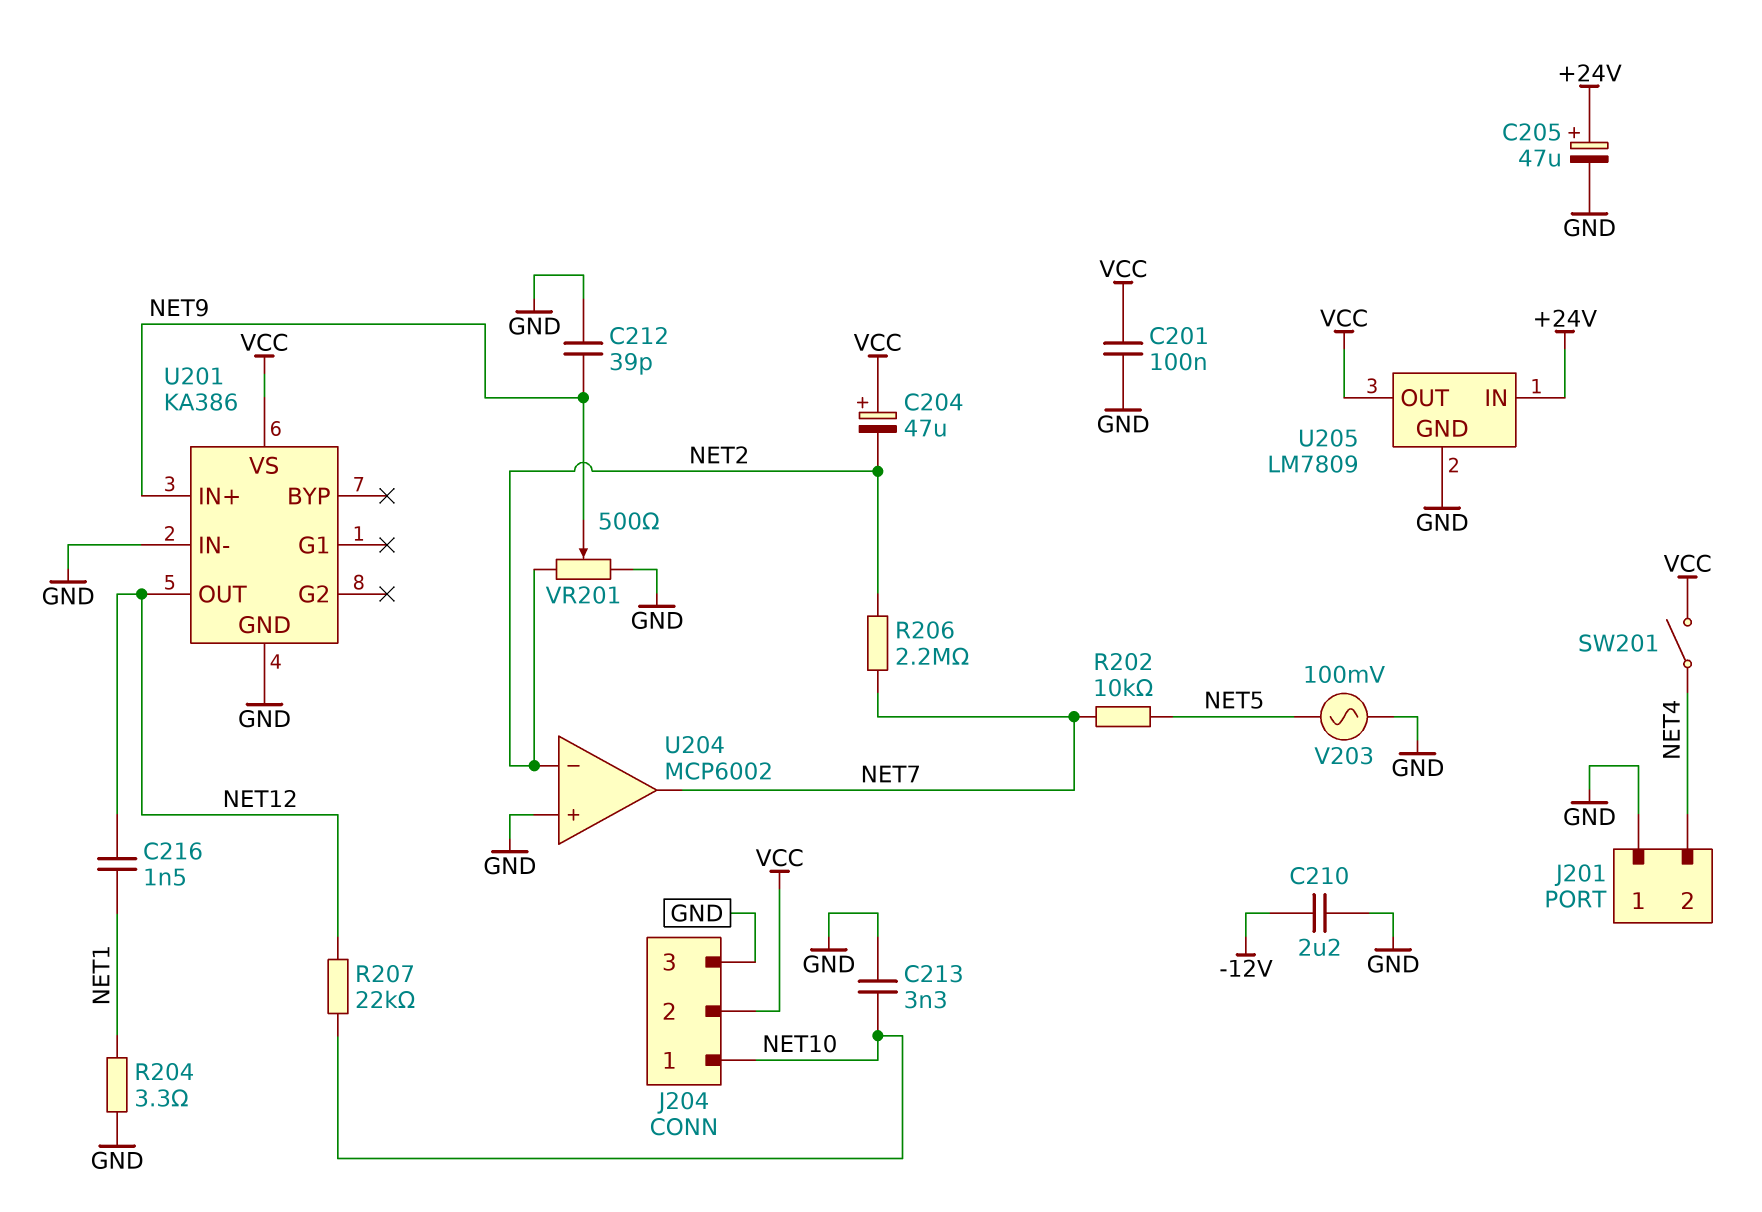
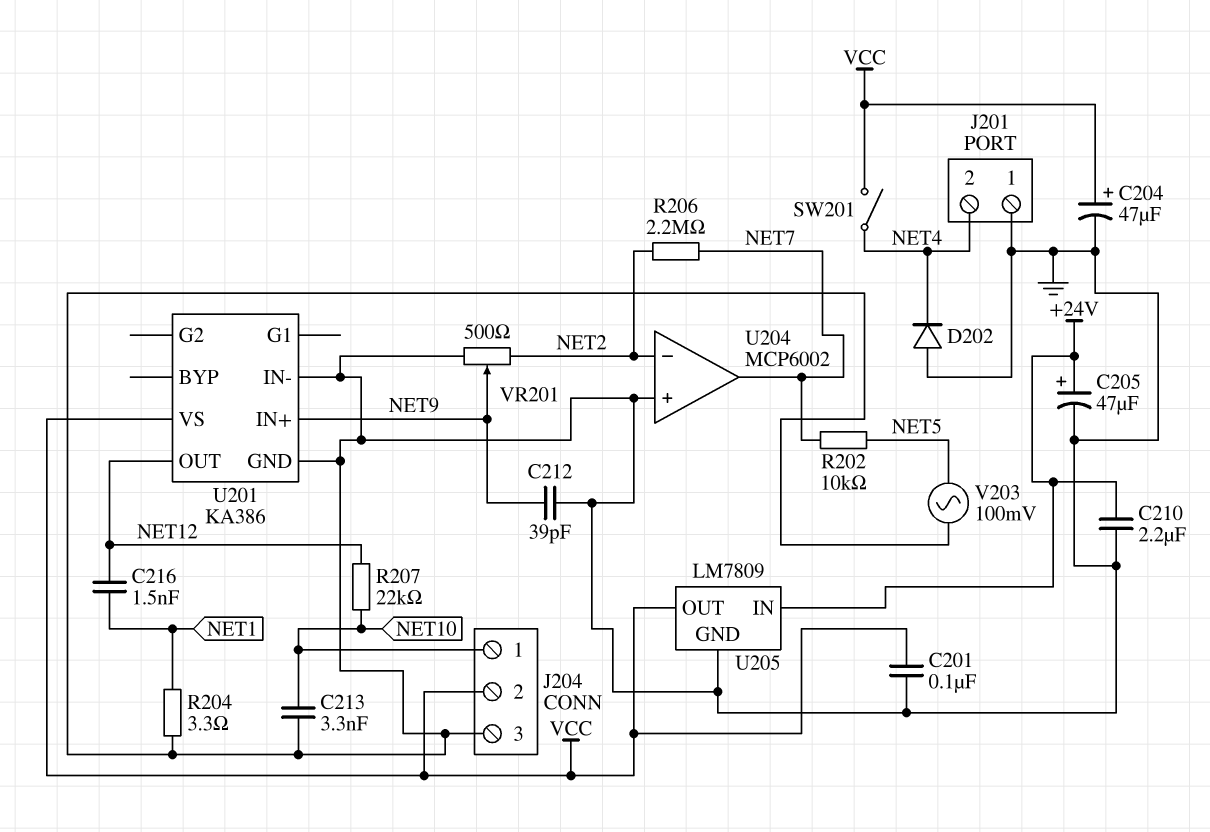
C204: 47uF (plus VCC, minus NET2) -> 47uF (plus VCC, minus GND)
C210: 2.2uF (-12V, GND) -> 2.2uF (+24V, GND)
D202: none -> diode (A GND, K NET4)

